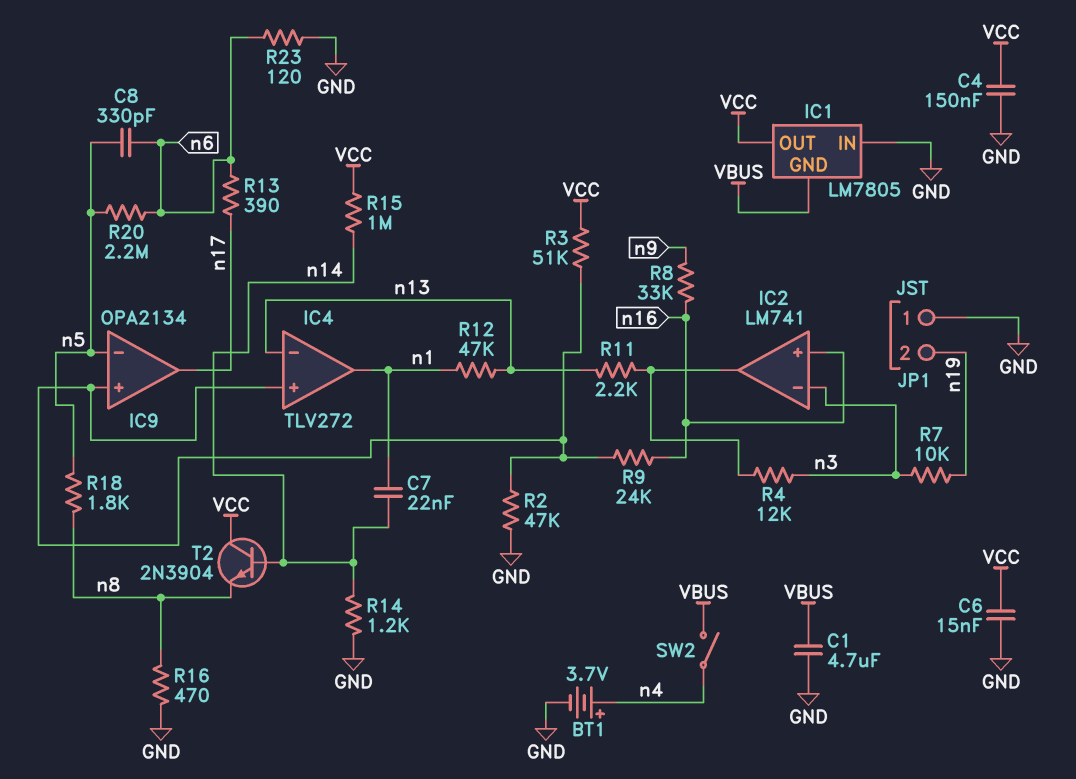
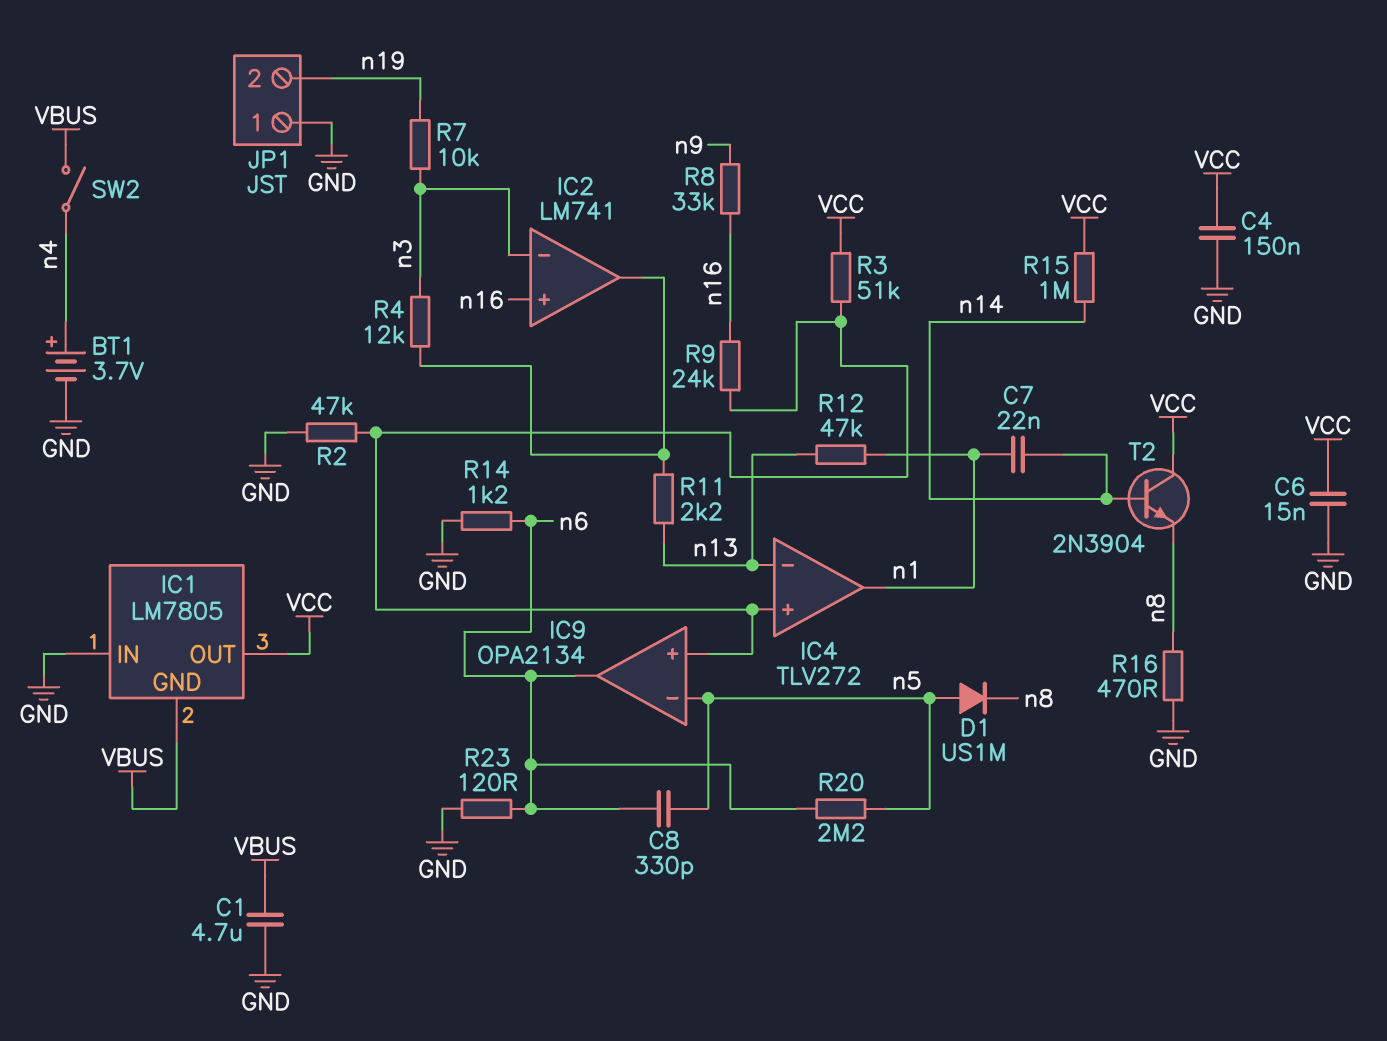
D1: none -> diode US1M (A n5, K n8)
IC9 pin out: n17 -> n6
R13: 390 (n6, n17) -> none
R14: 1.2k (GND, n14) -> 1.2k (GND, n6)
R18: 1.8k (n5, n8) -> none

